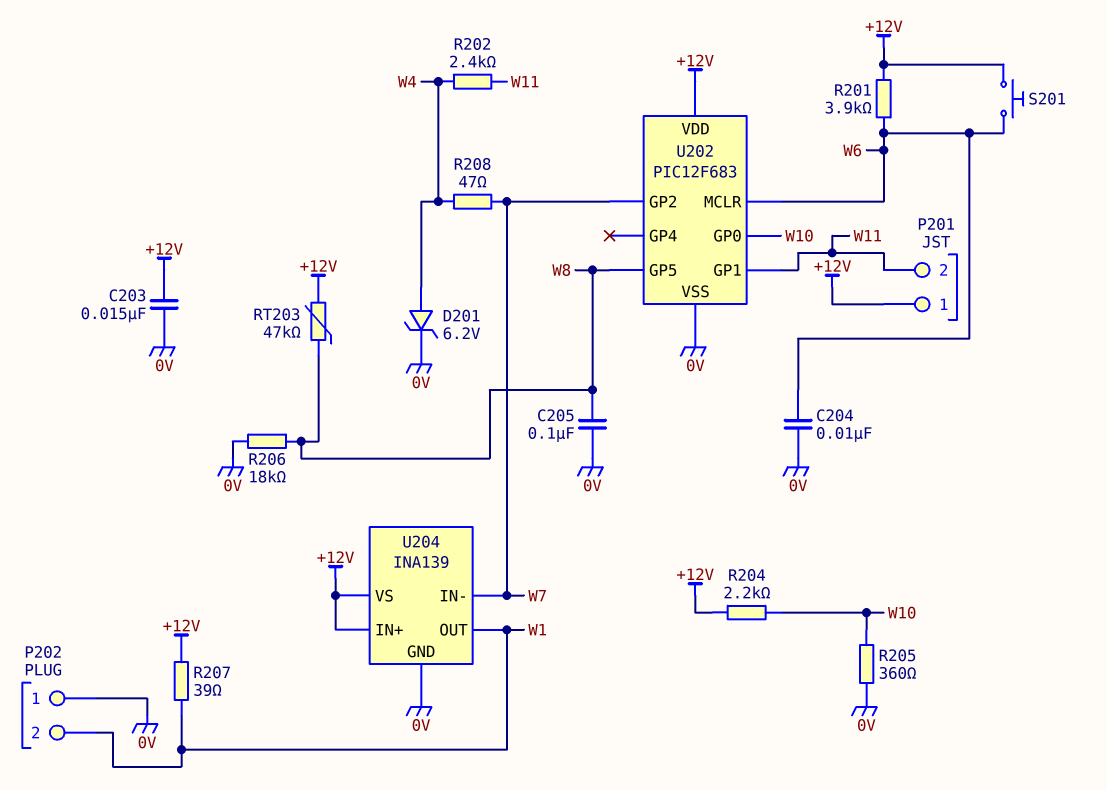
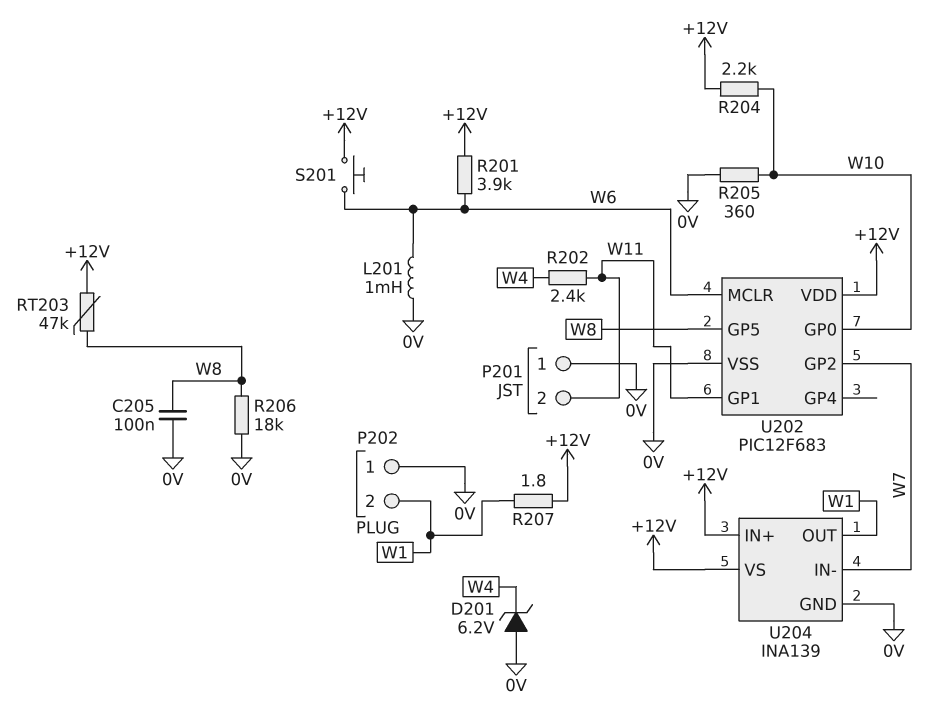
C203: 15nF (+12V, 0V) -> none
C204: 10nF (0V, W6) -> none
D201: zener 6.2V (A W4, K 0V) -> zener 6.2V (A 0V, K W4)
L201: none -> 1mH (0V, W6)
P201 pin 1: +12V -> 0V
R207: 39 (+12V, W1) -> 1.8 (+12V, W1)
R208: 47 (W4, W7) -> none

